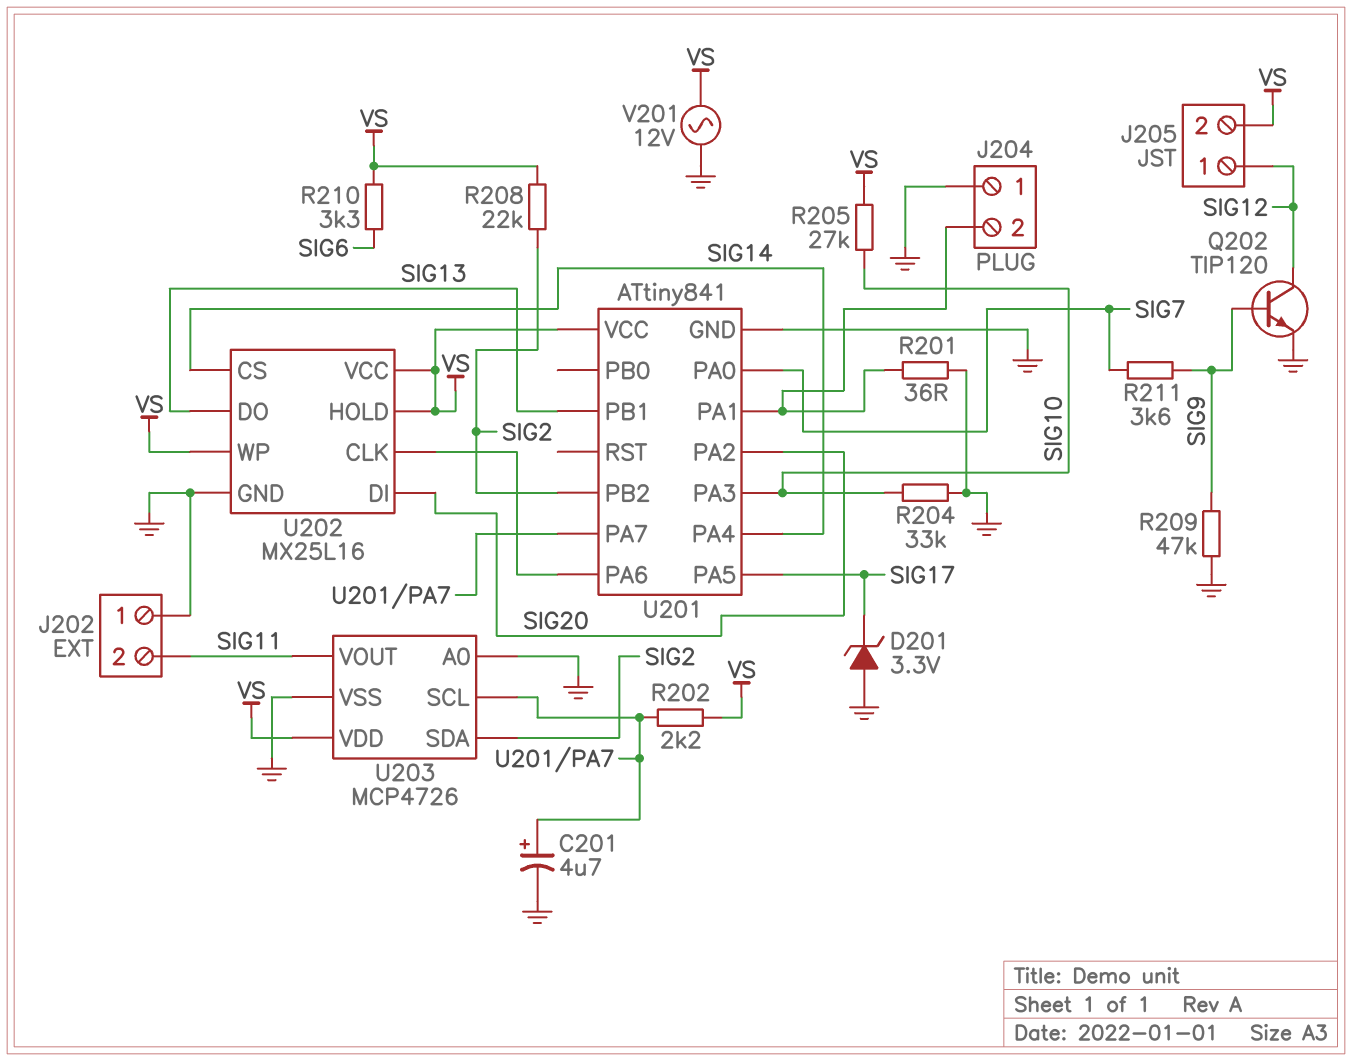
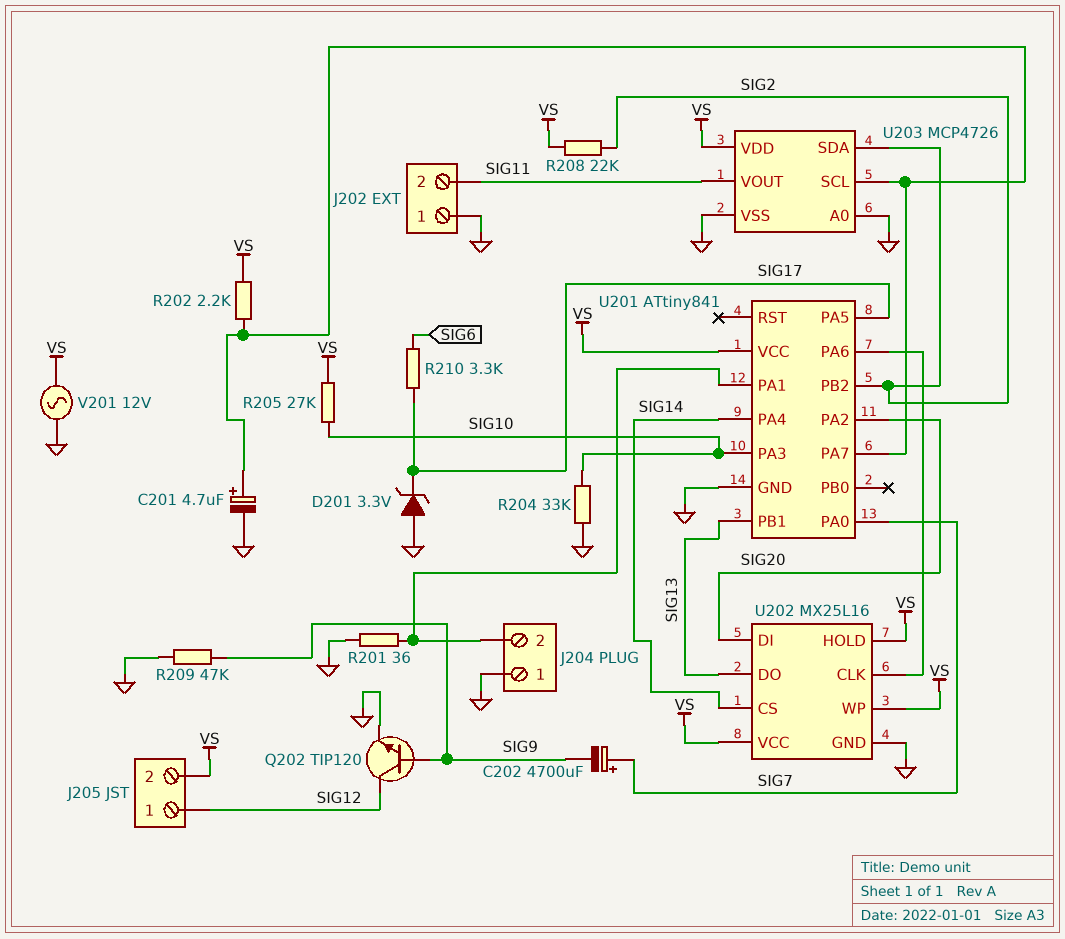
C202: none -> 4700uF (plus SIG7, minus SIG9)
R210: 3.3k (SIG6, VS) -> 3.3k (SIG6, SIG17)
R211: 3.6k (SIG7, SIG9) -> none

